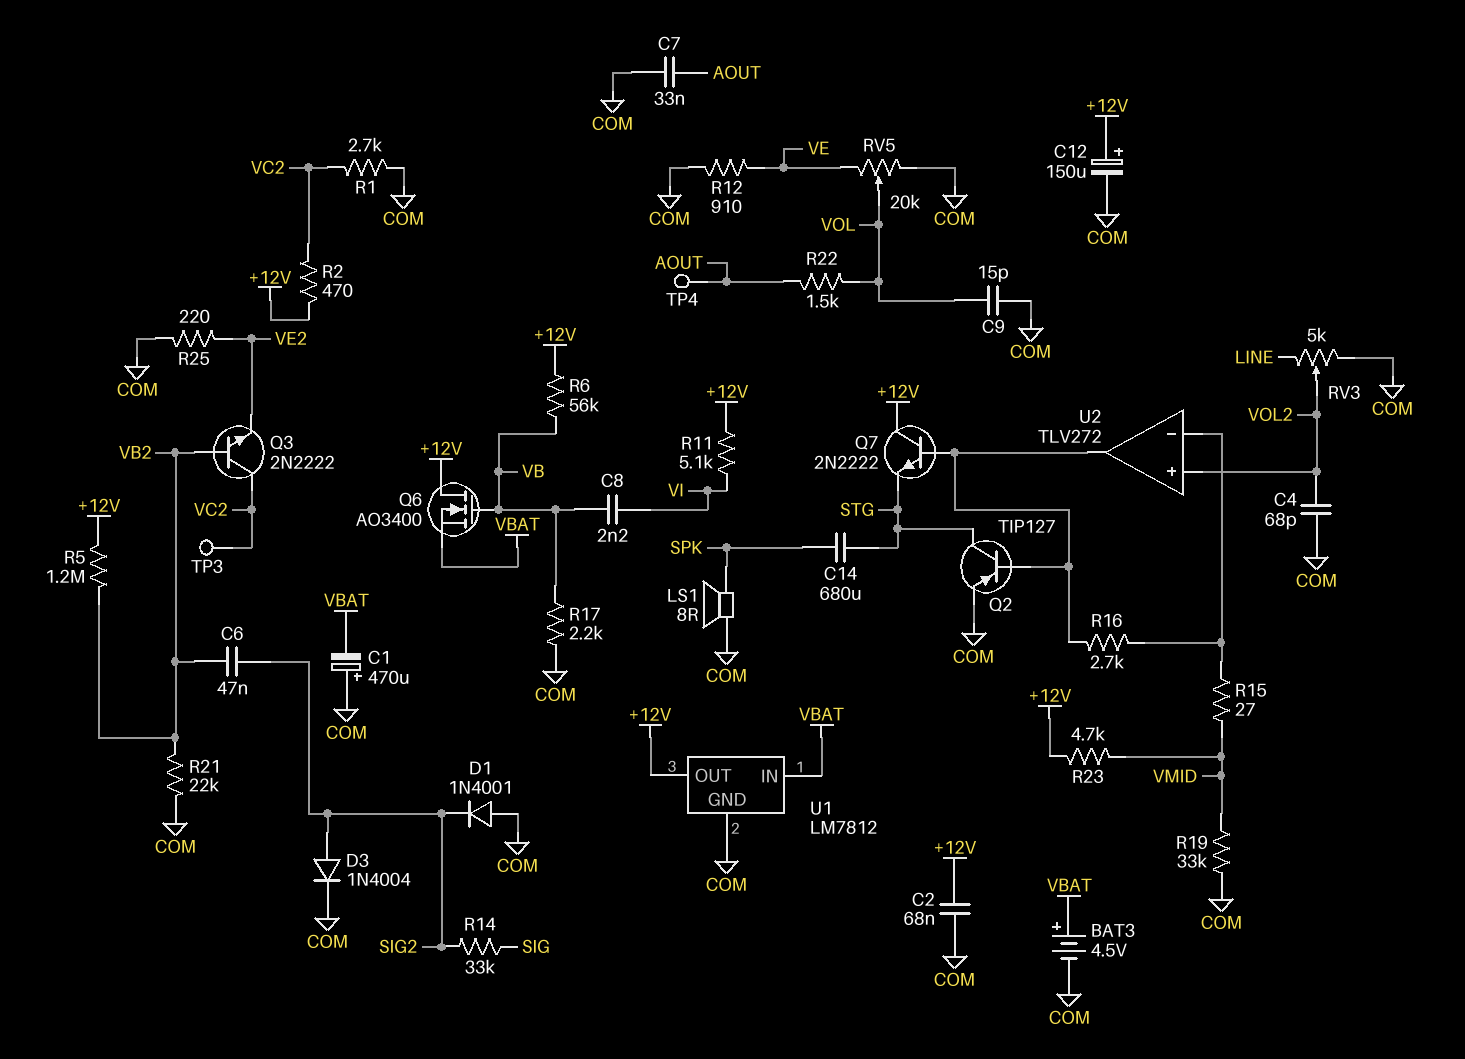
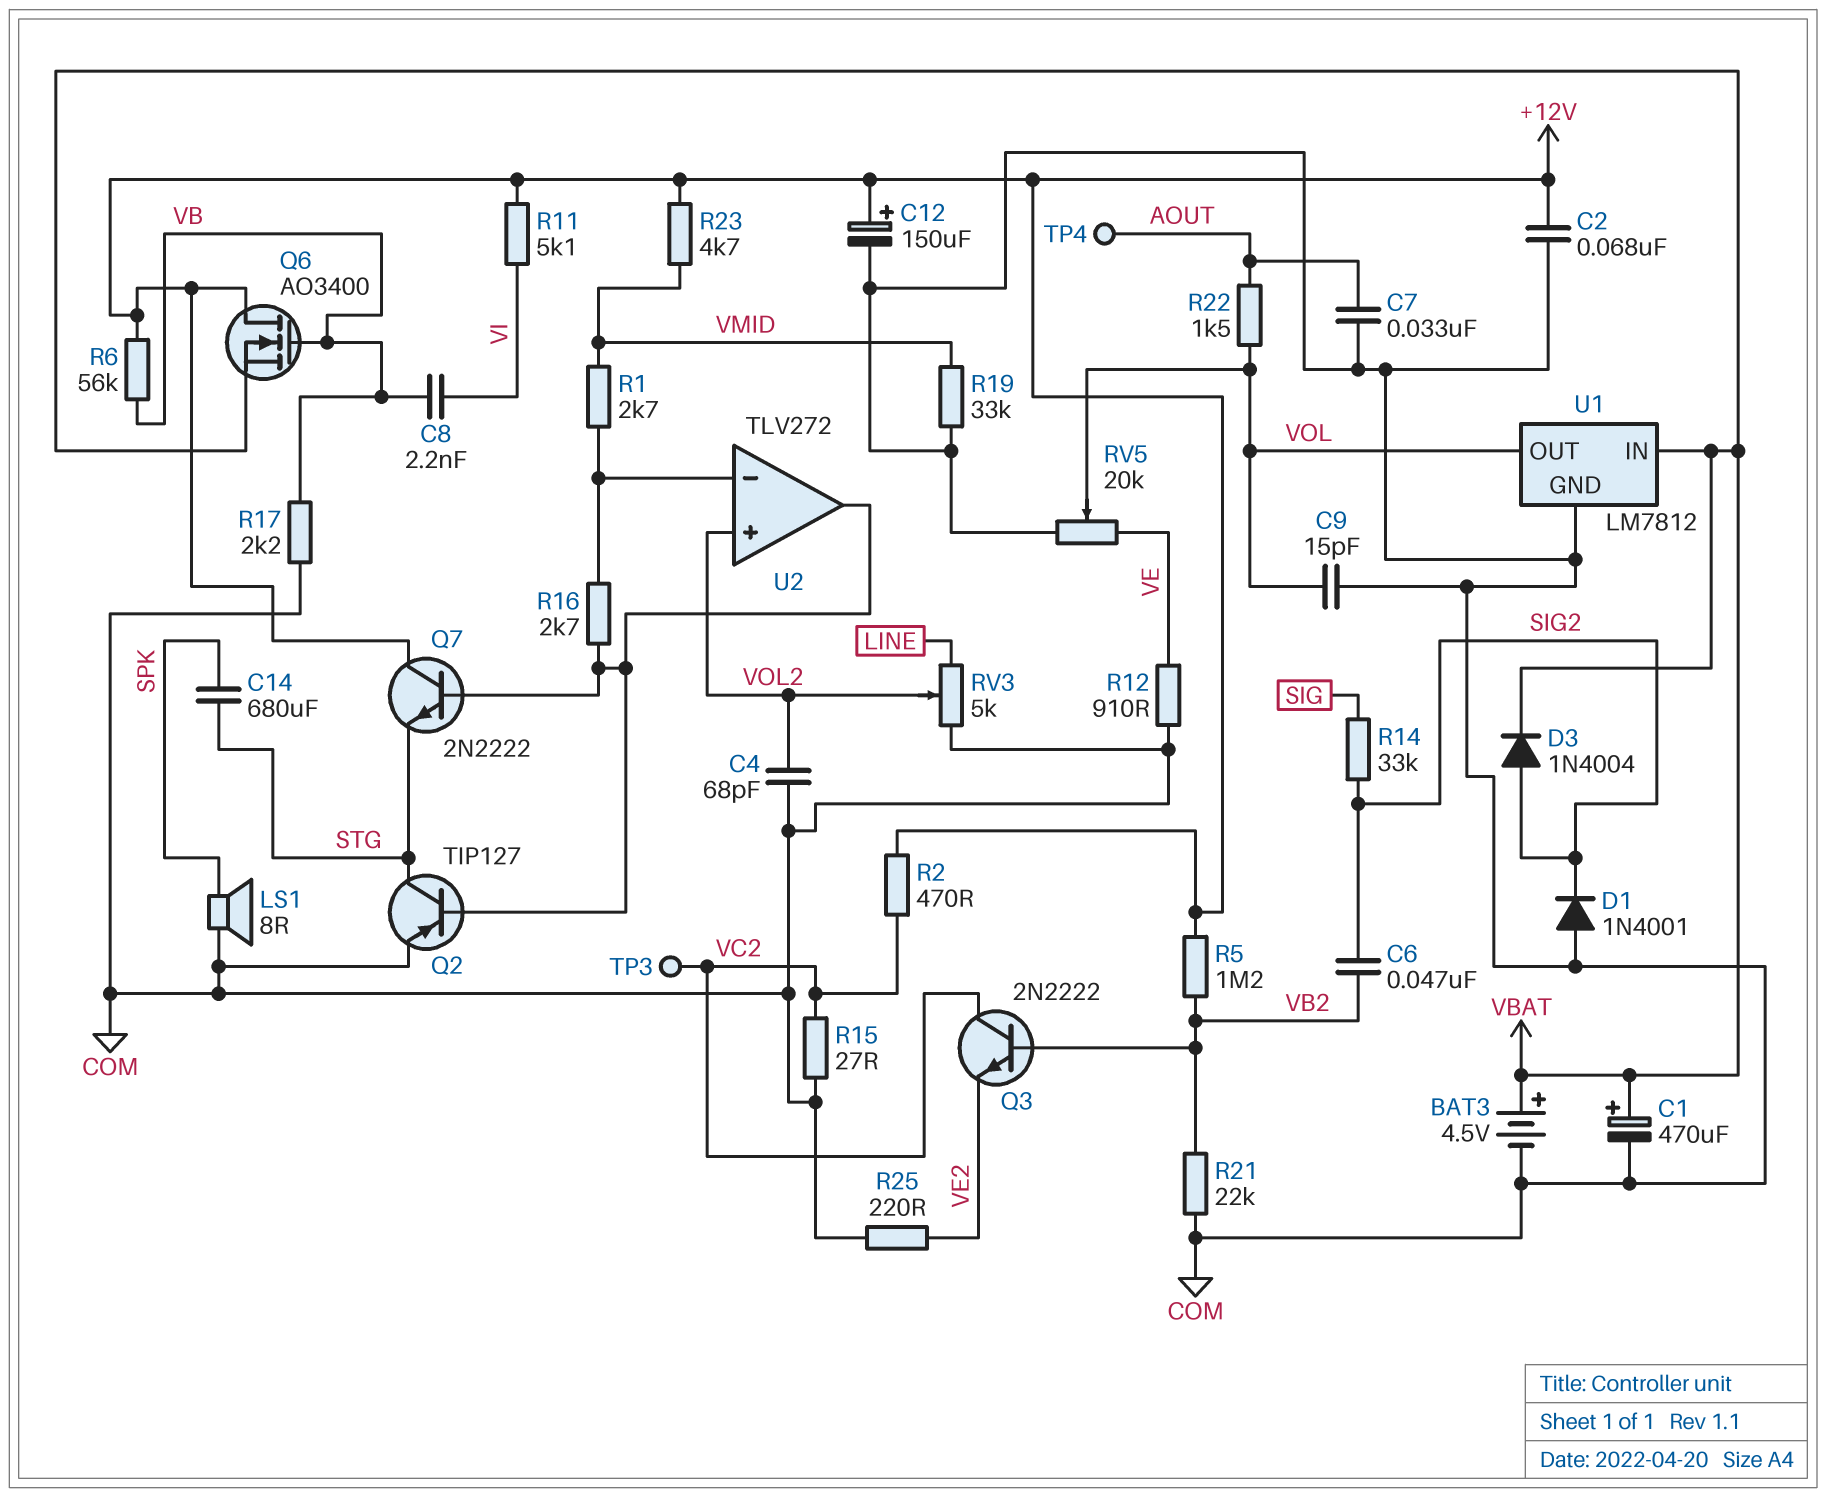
C1: 470uF (plus COM, minus VBAT) -> 470uF (plus VBAT, minus COM)
D3: diode 1N4004 (A SIG2, K COM) -> diode 1N4004 (A SIG2, K VBAT)
R1: 2.7k (COM, VC2) -> 2.7k (U2/in-, VMID)
R15: 27 (U2/in-, VMID) -> 27 (COM, VC2)
U1 pin OUT: +12V -> VOL

